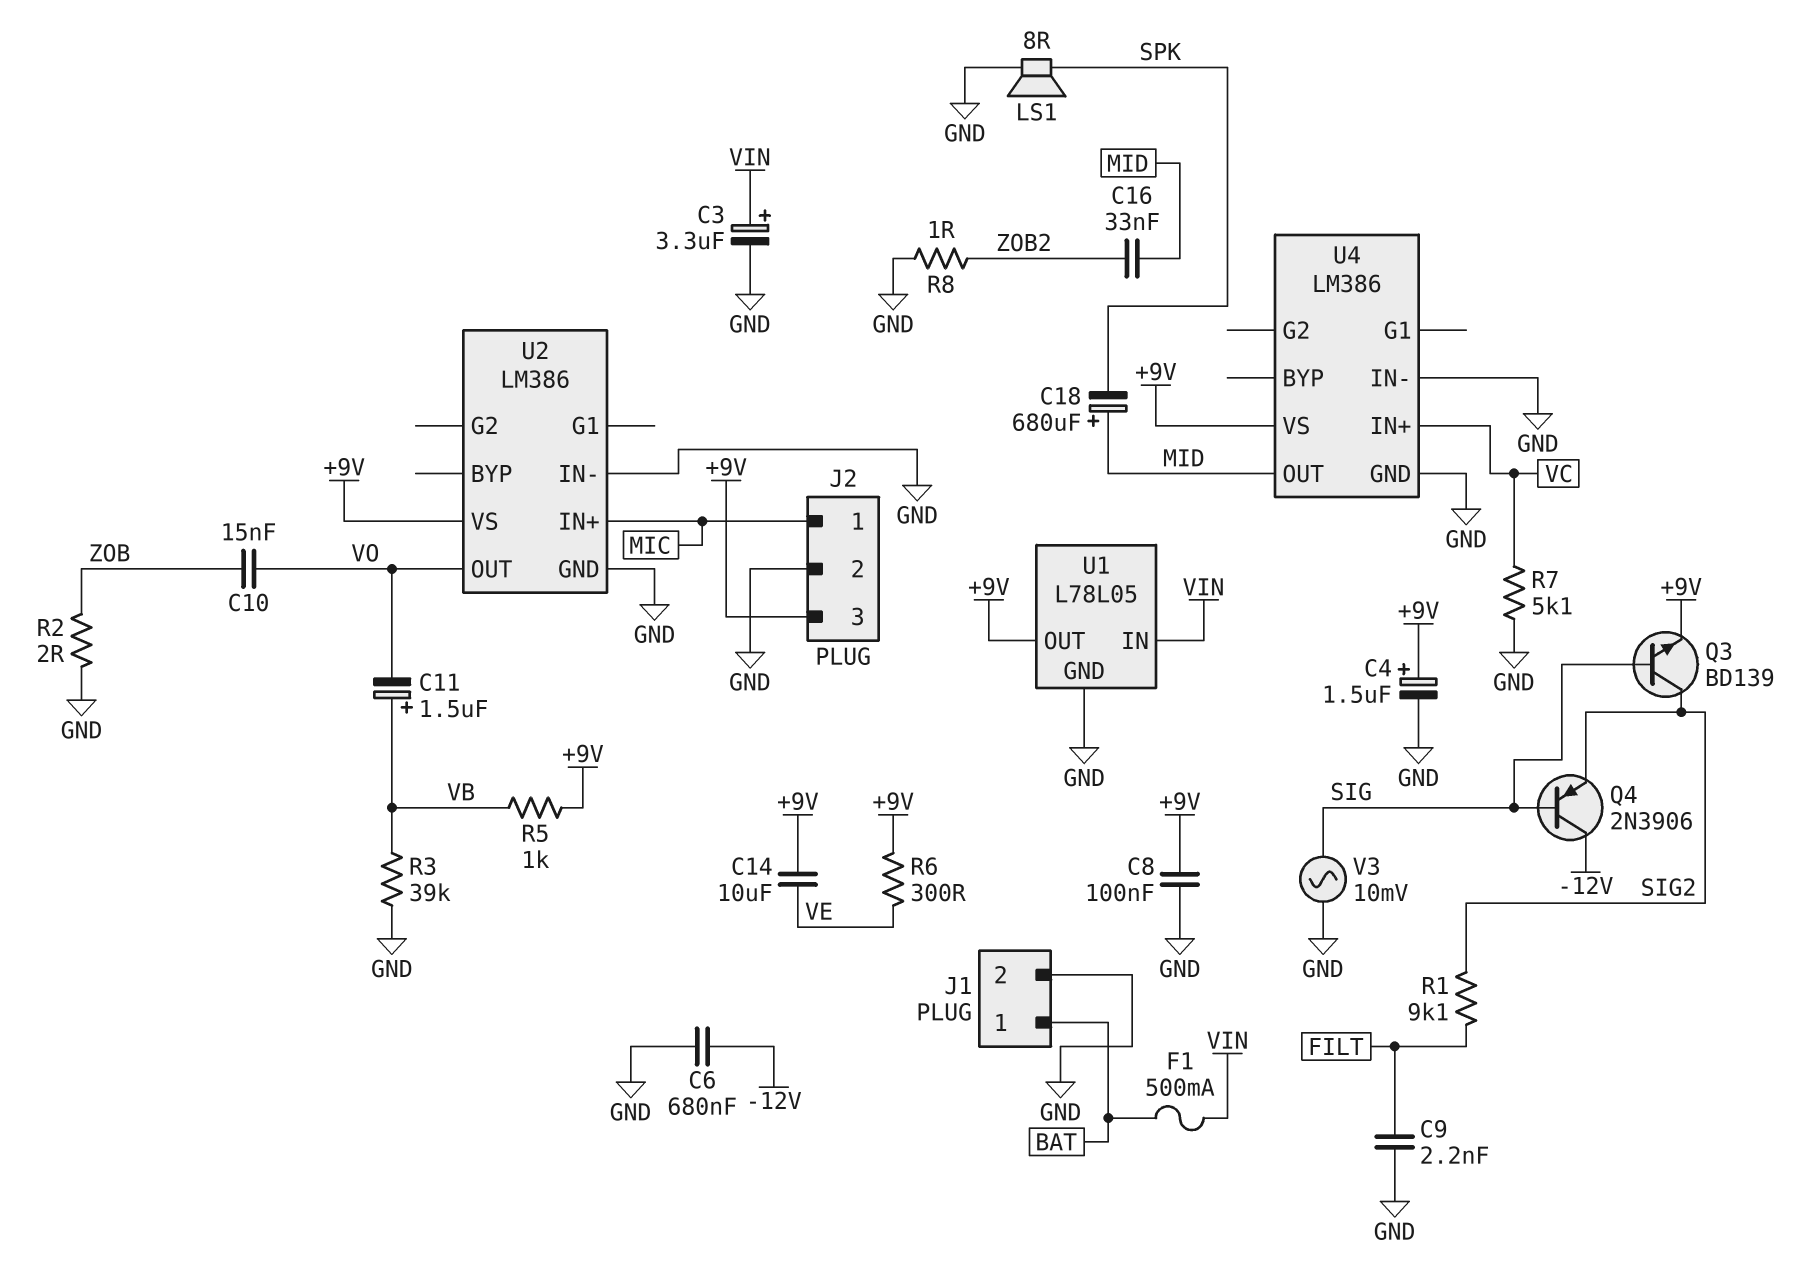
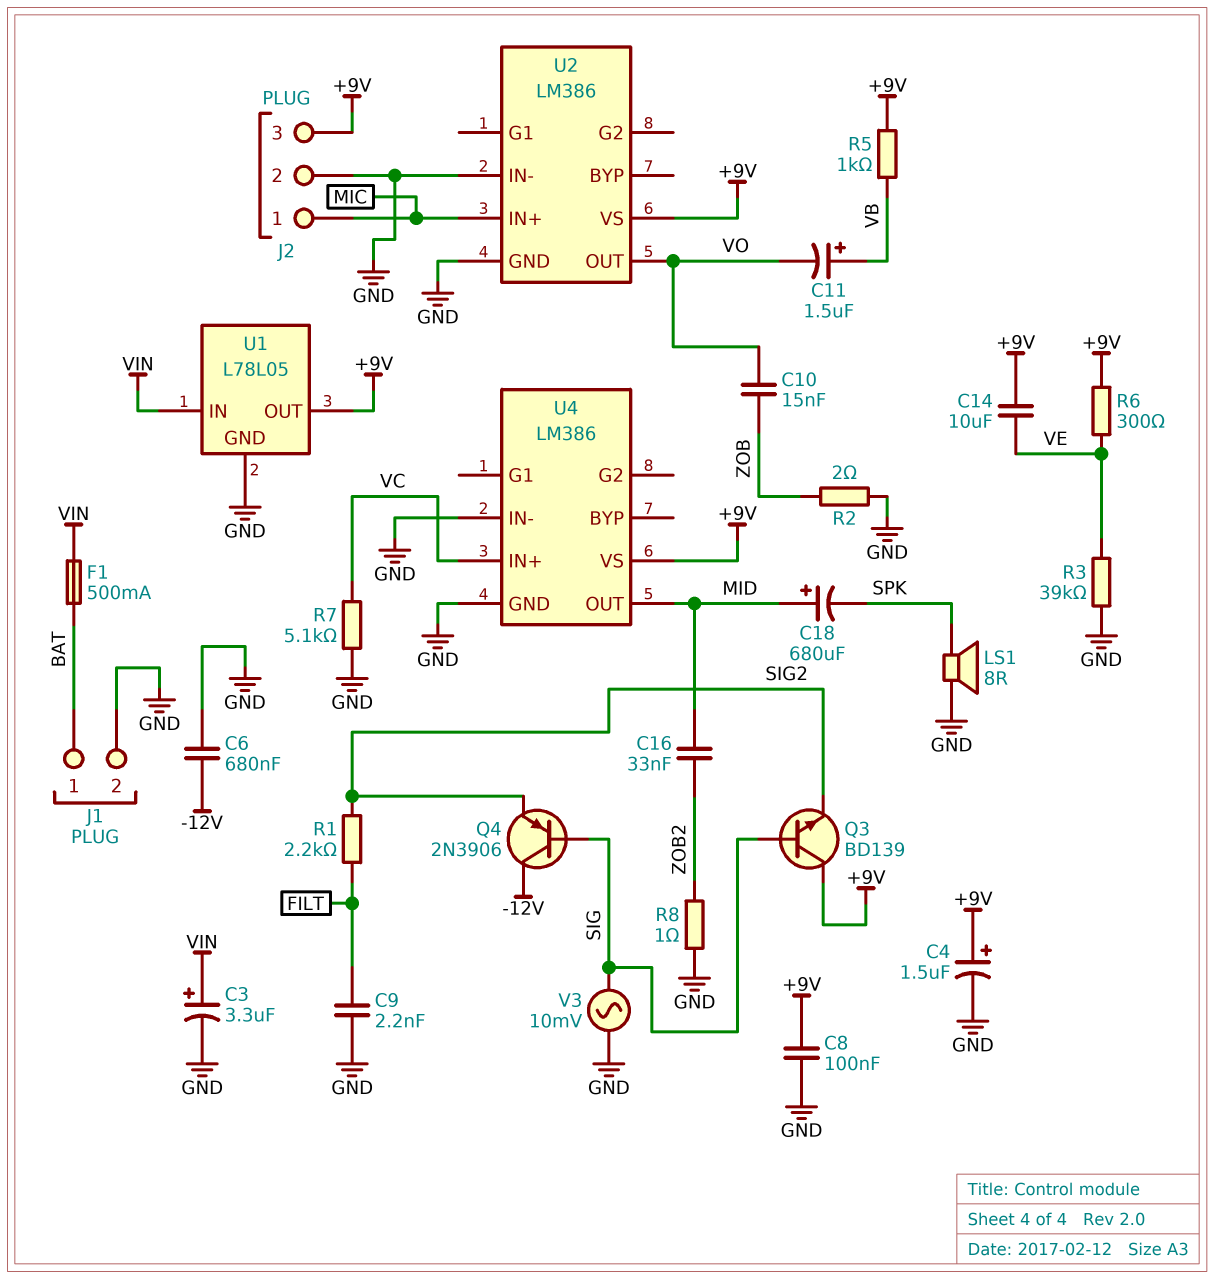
Q3: NPN BD139 (B SIG, C SIG2, E +9V) -> NPN BD139 (B SIG, C +9V, E SIG2)
R1: 9.1k (FILT, SIG2) -> 2.2k (FILT, SIG2)
R3: 39k (GND, VB) -> 39k (GND, VE)

